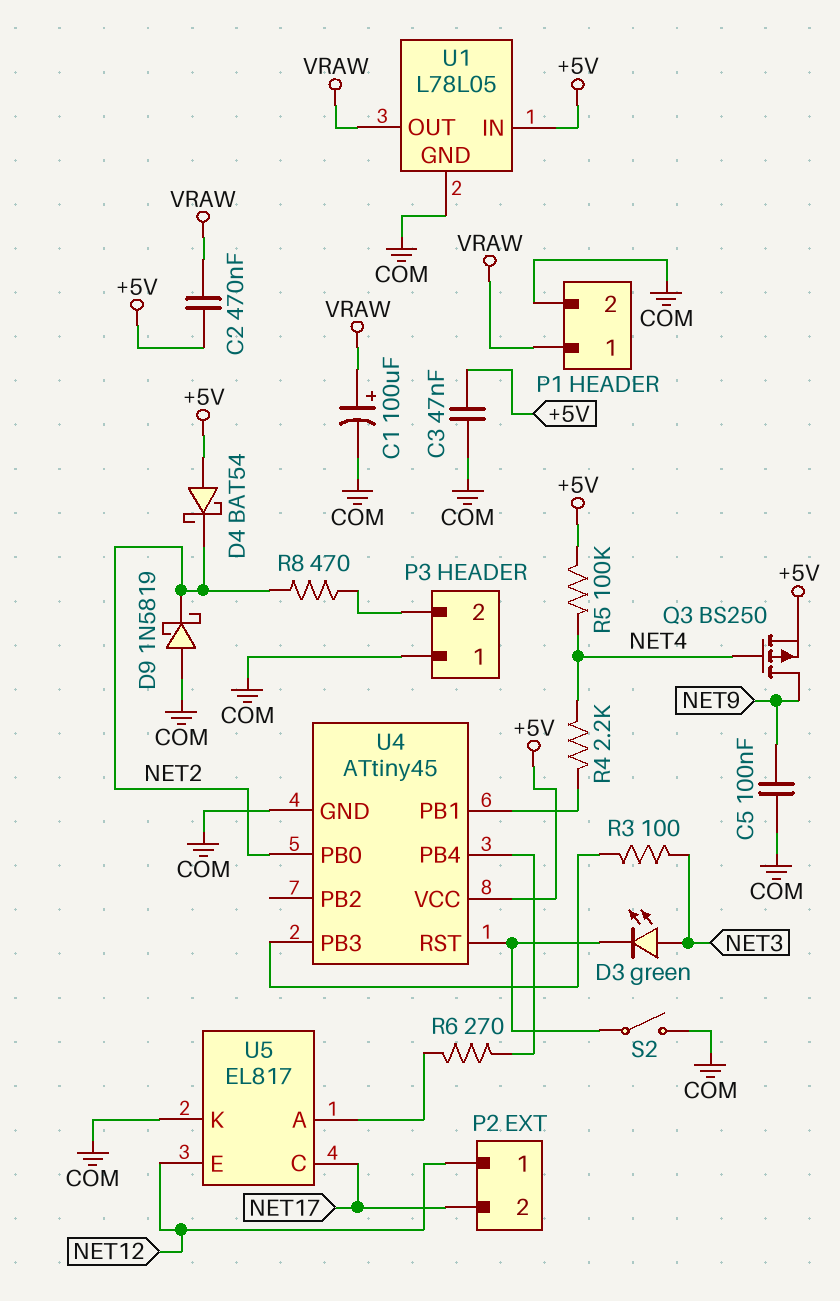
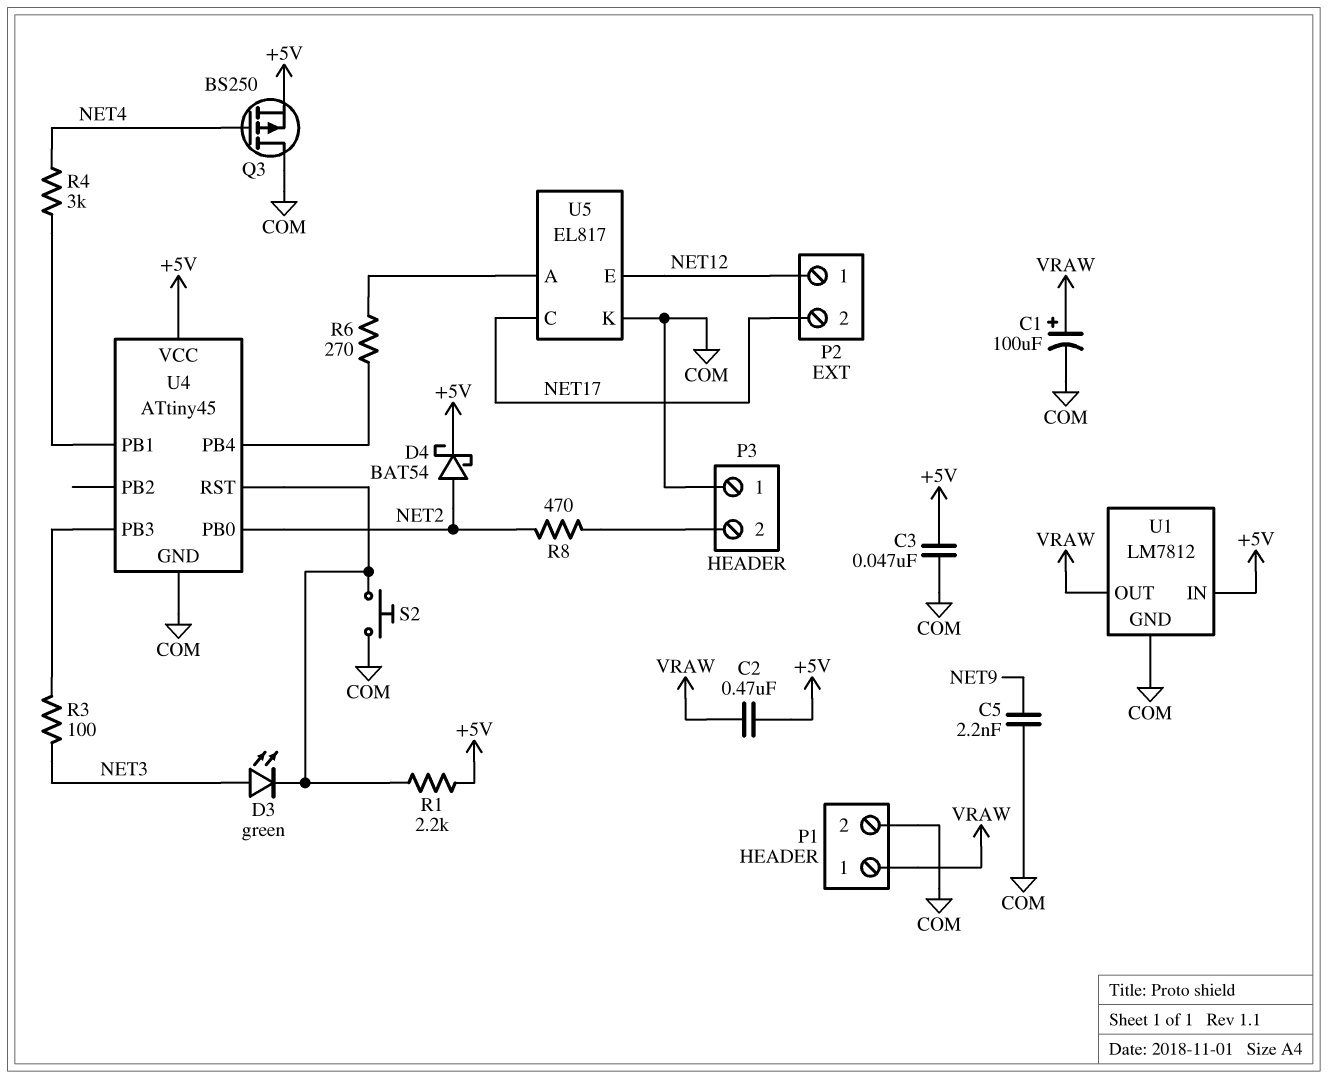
C5: 100nF (COM, NET9) -> 2.2nF (COM, NET9)
D4: schottky BAT54 (A +5V, K NET2) -> schottky BAT54 (A NET2, K +5V)
D9: schottky 1N5819 (A COM, K NET2) -> none
Q3: PMOS BS250 (G NET4, D NET9, S +5V) -> PMOS BS250 (G NET4, D COM, S +5V)
R1: none -> 2.2k (+5V, U4/RST)
R4: 2.2k (NET4, U4/PB1) -> 3k (NET4, U4/PB1)
R5: 100k (+5V, NET4) -> none
S2: switch (COM, U4/RST) -> button (COM, U4/RST)
U1: L78L05 -> LM7812

